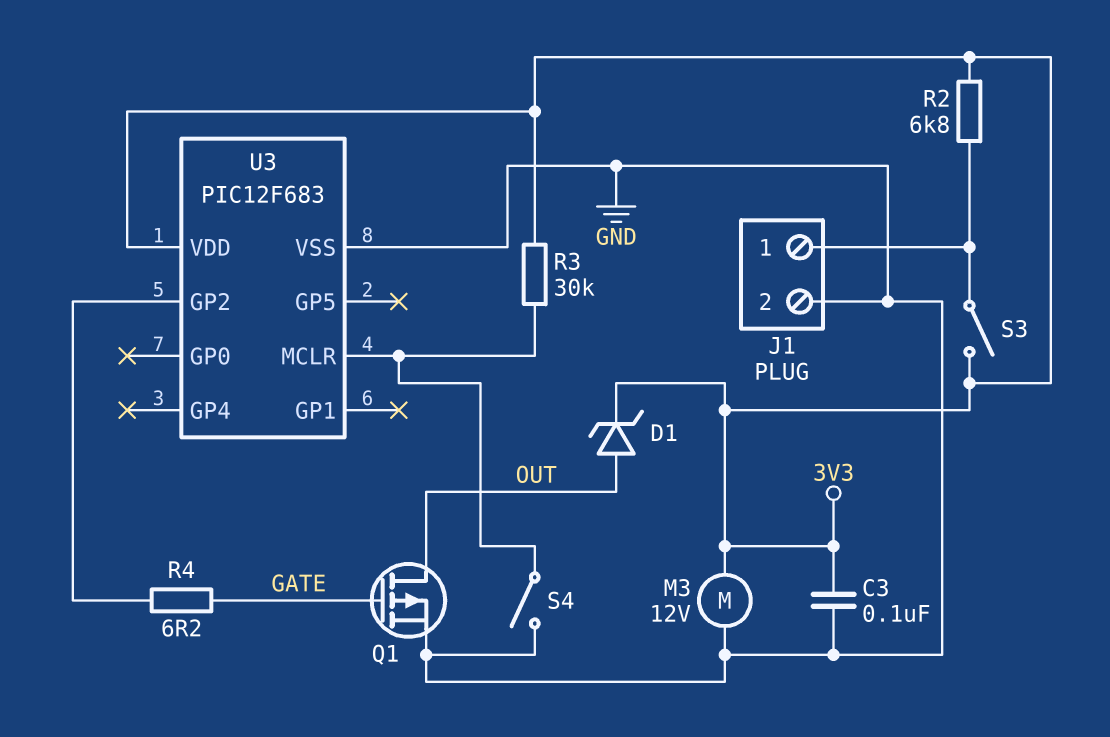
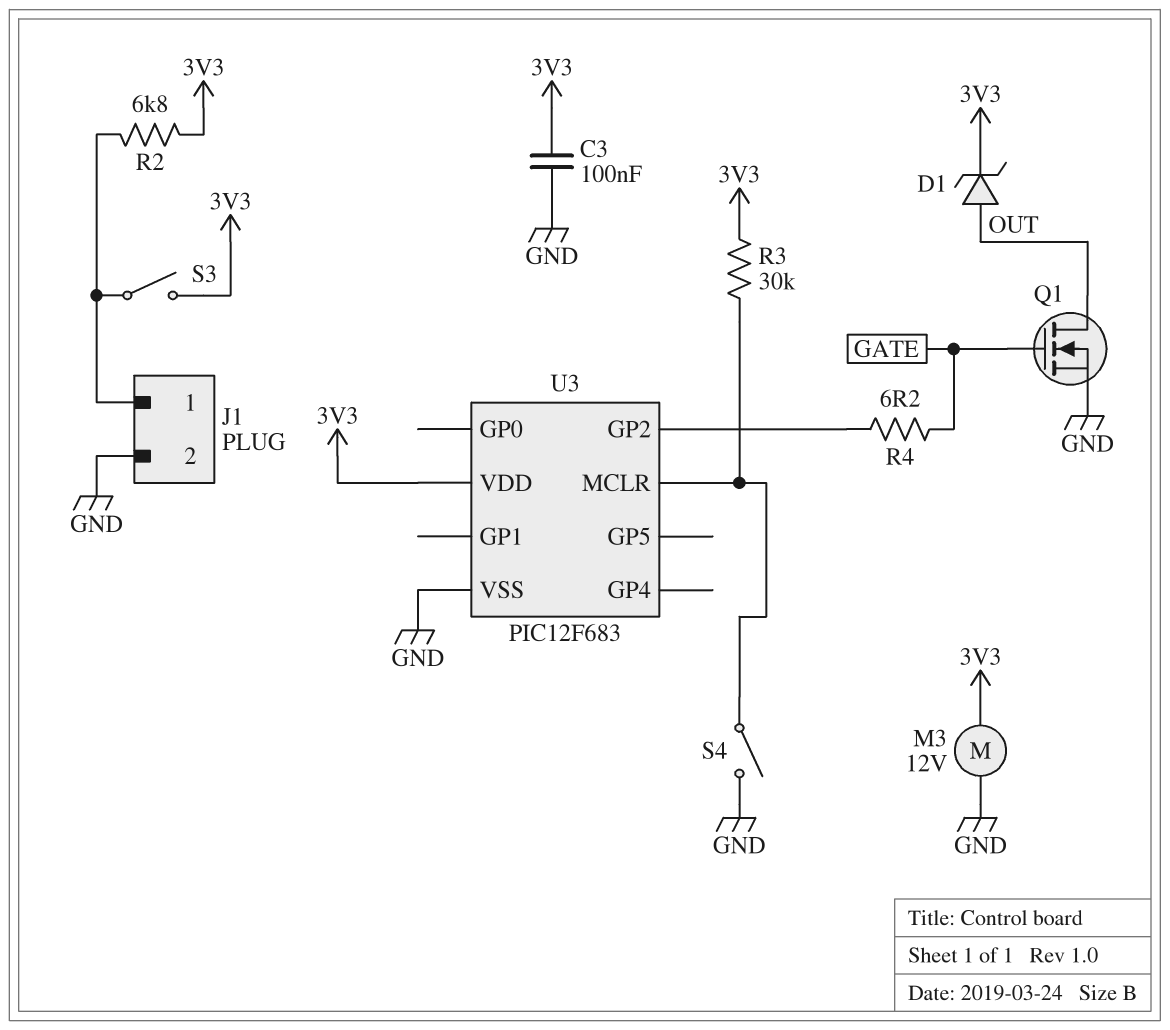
Q1: PMOS (G GATE, D OUT, S GND) -> NMOS (G GATE, D OUT, S GND)

